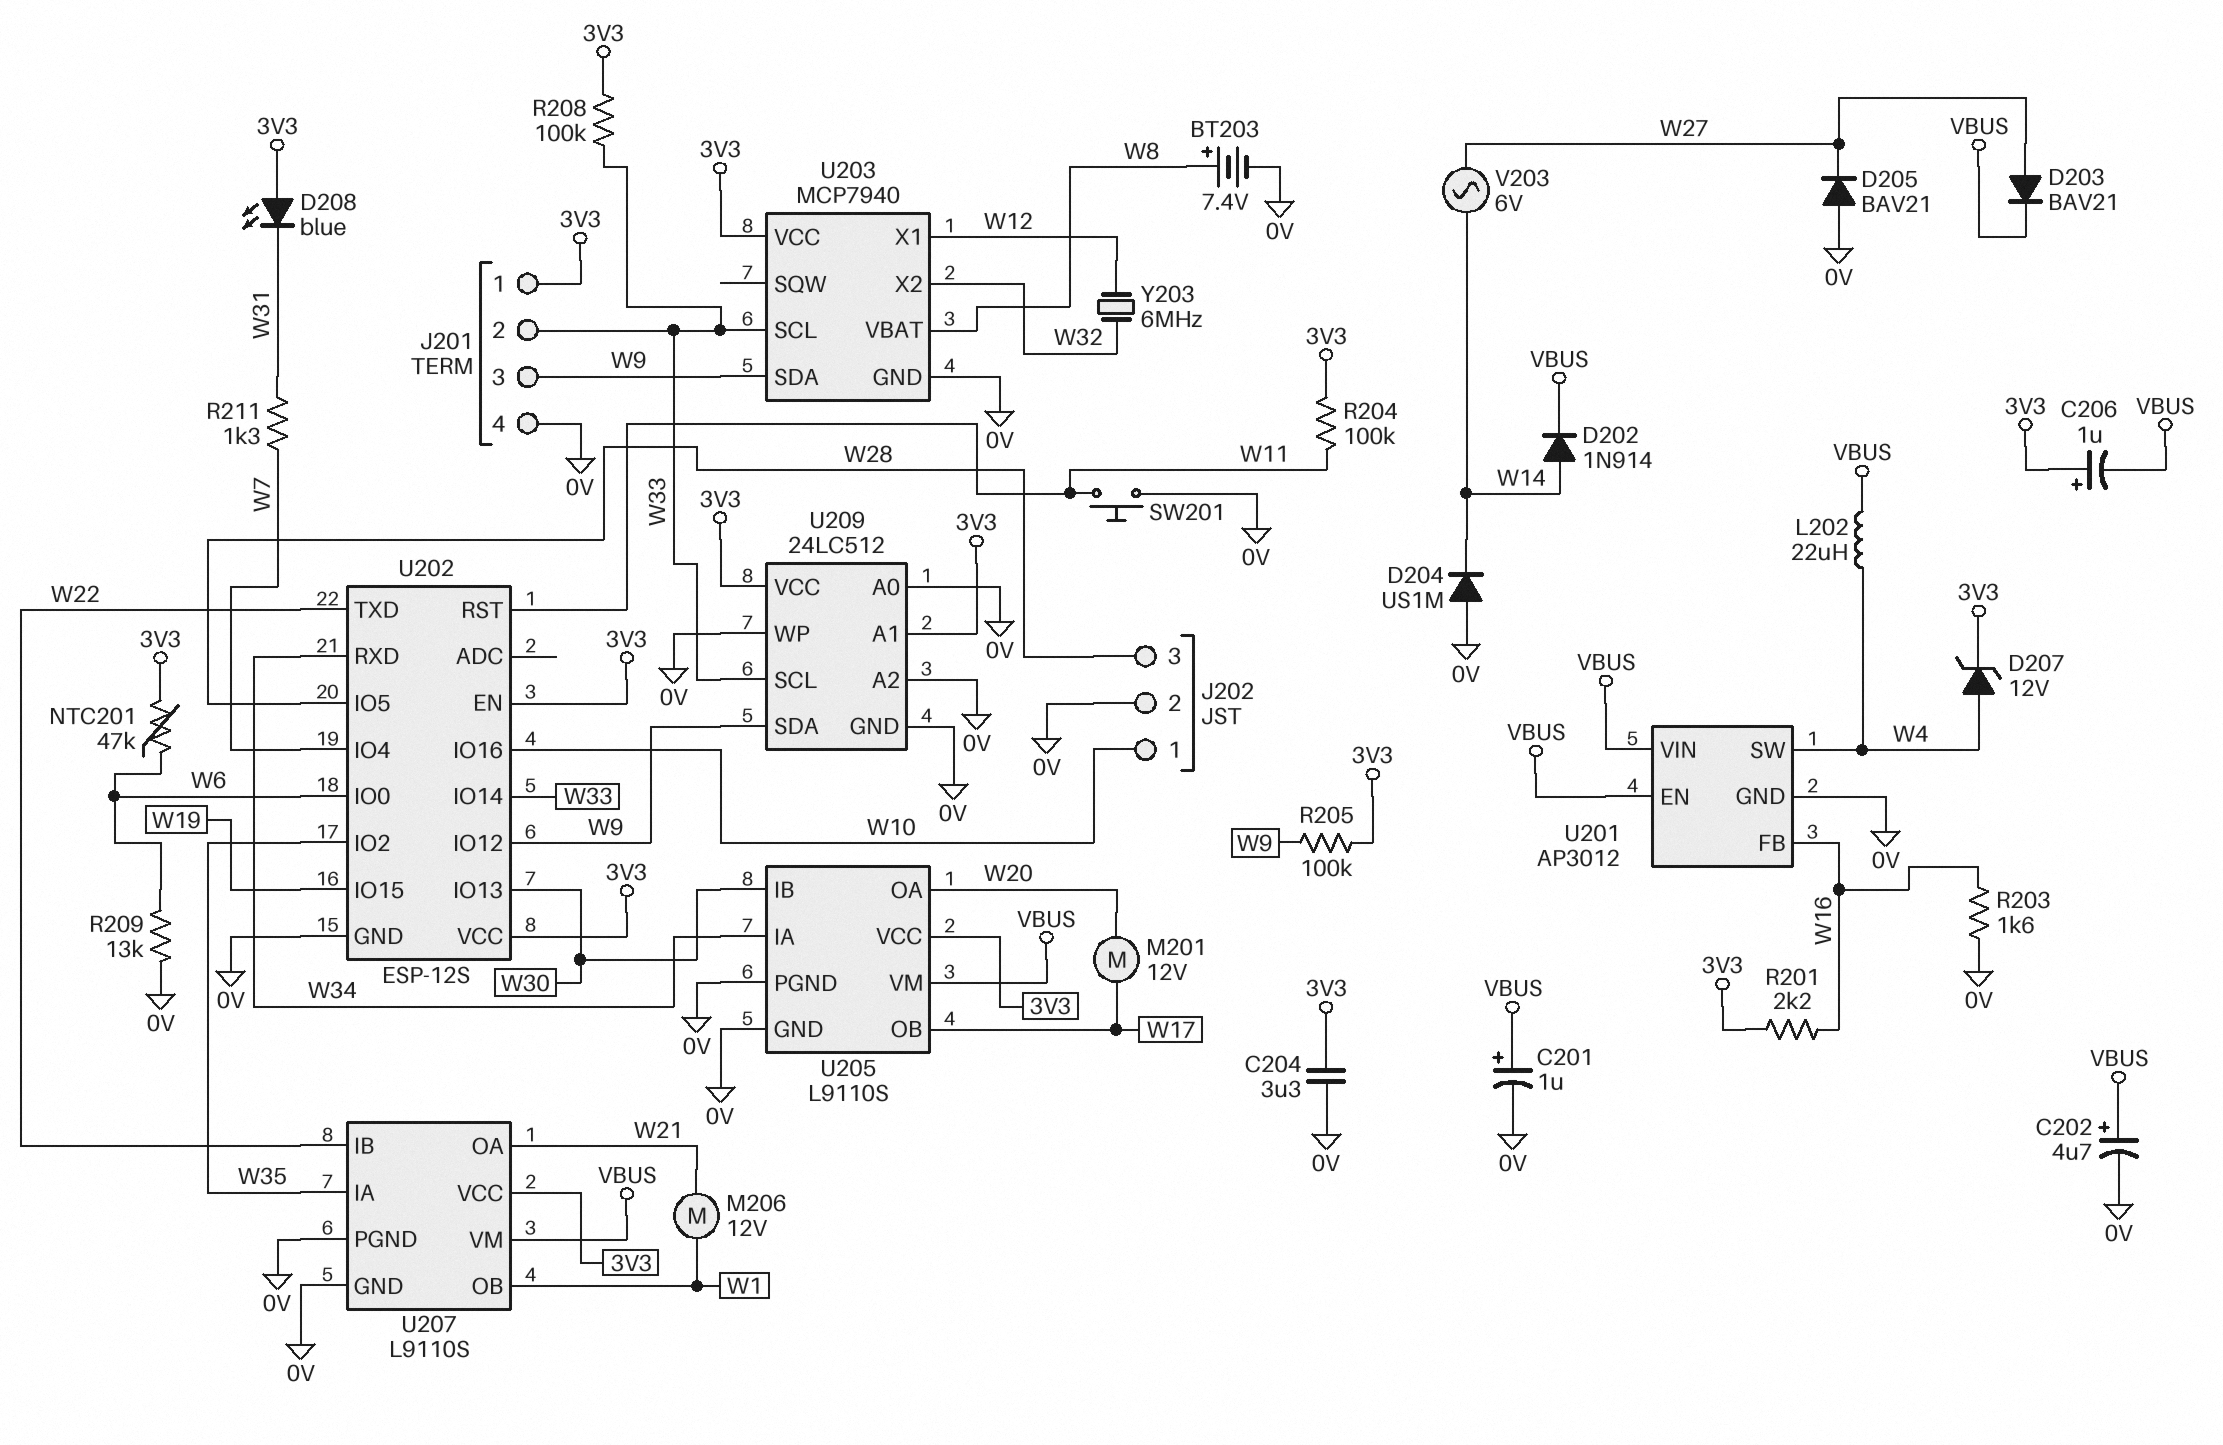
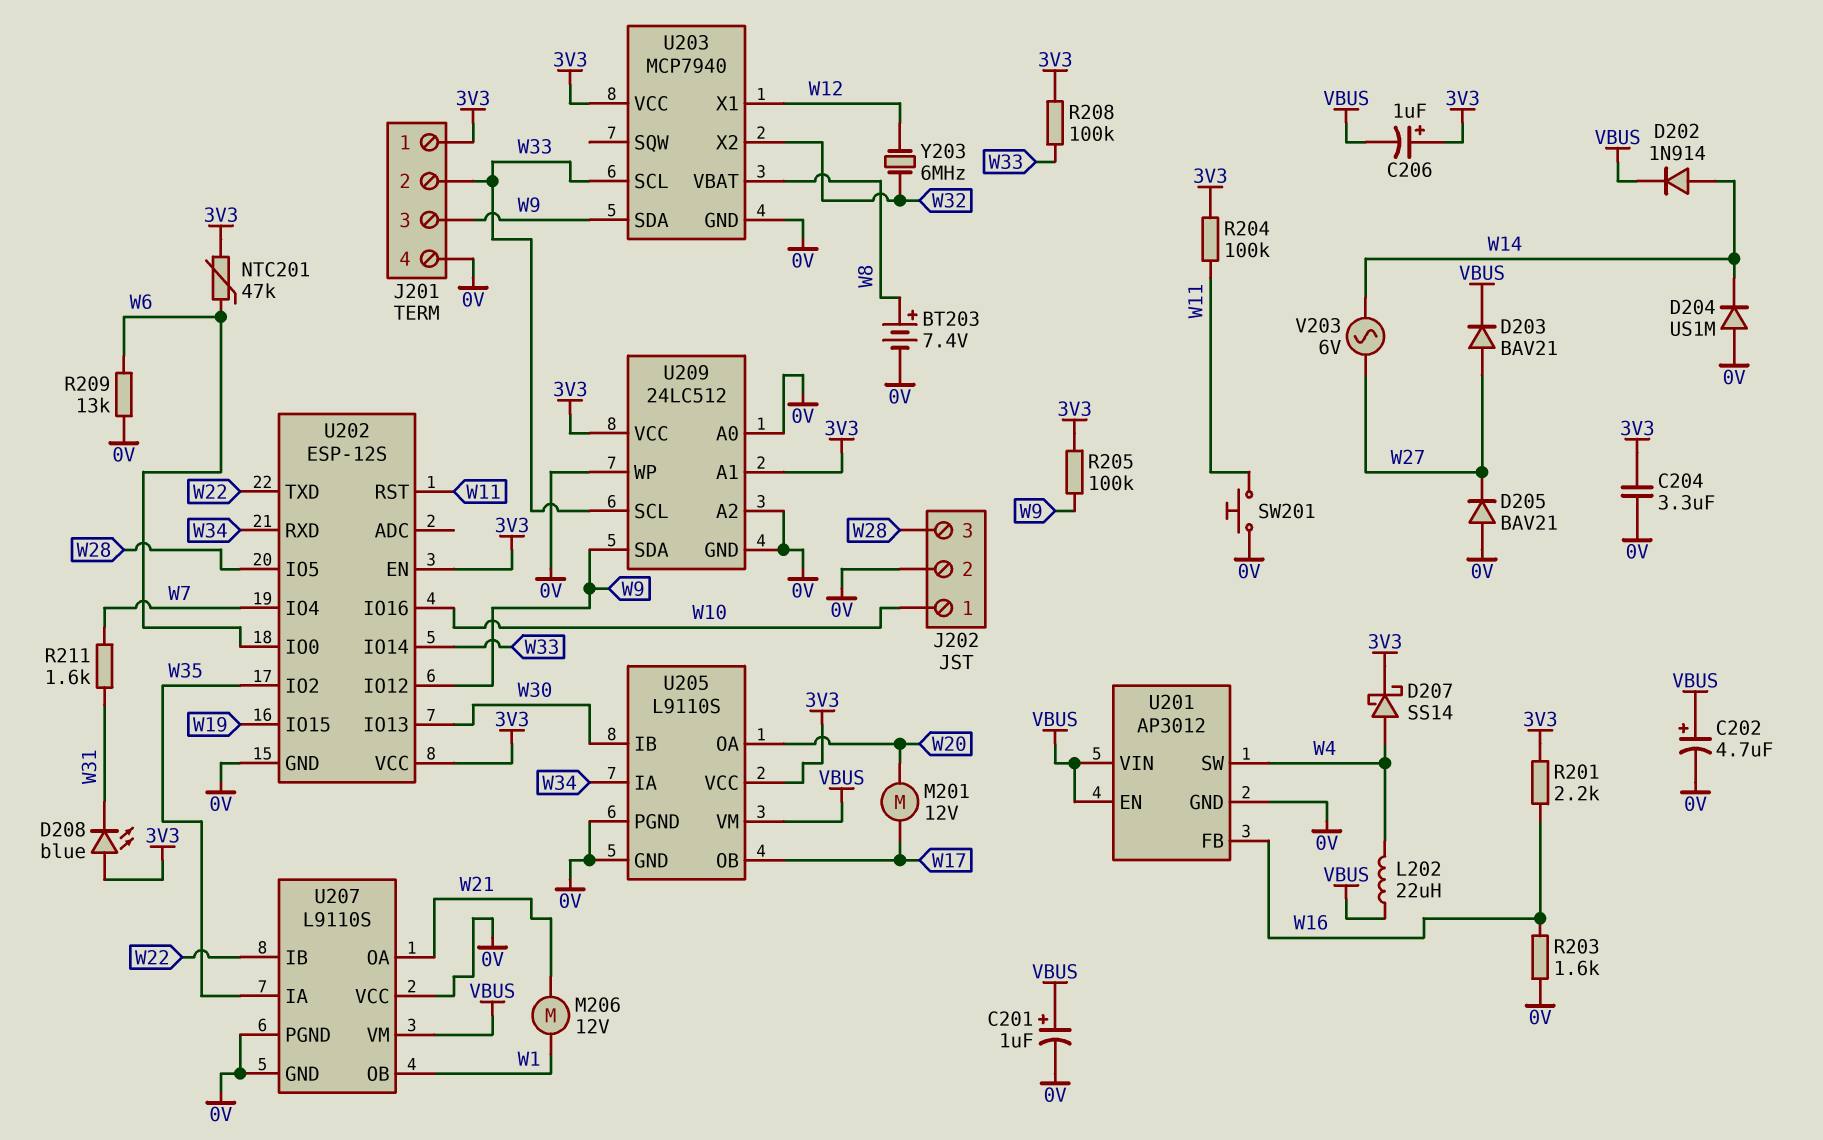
D207: zener 12V (A W4, K 3V3) -> schottky SS14 (A W4, K 3V3)
R211: 1.3k (W7, W31) -> 1.6k (W7, W31)
U207 pin VCC: 3V3 -> 0V

